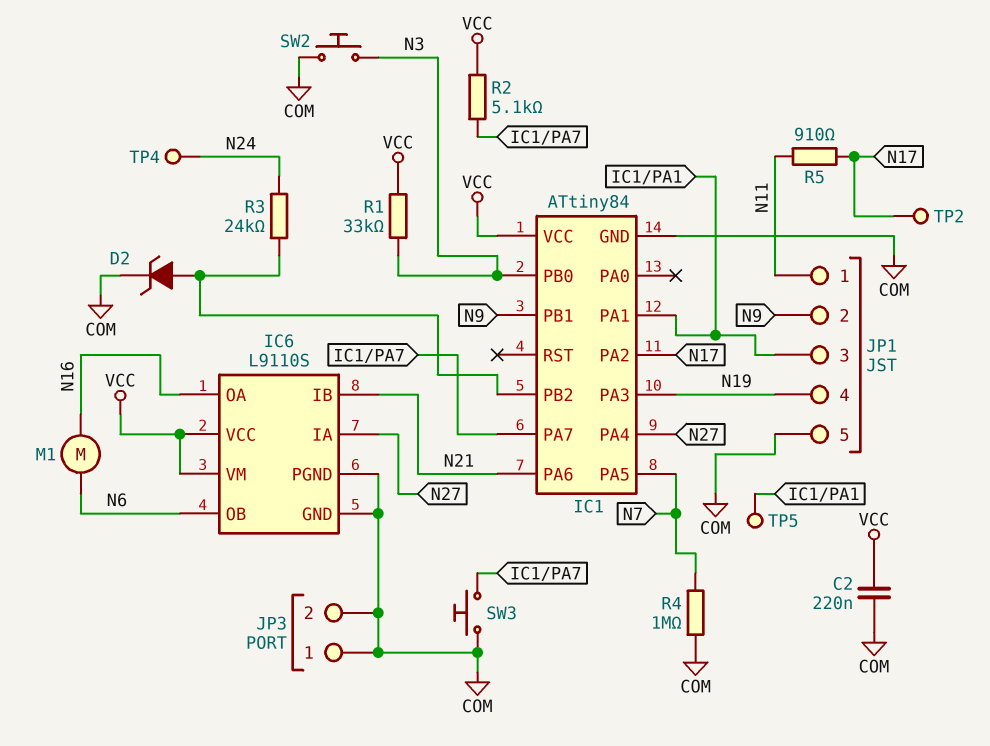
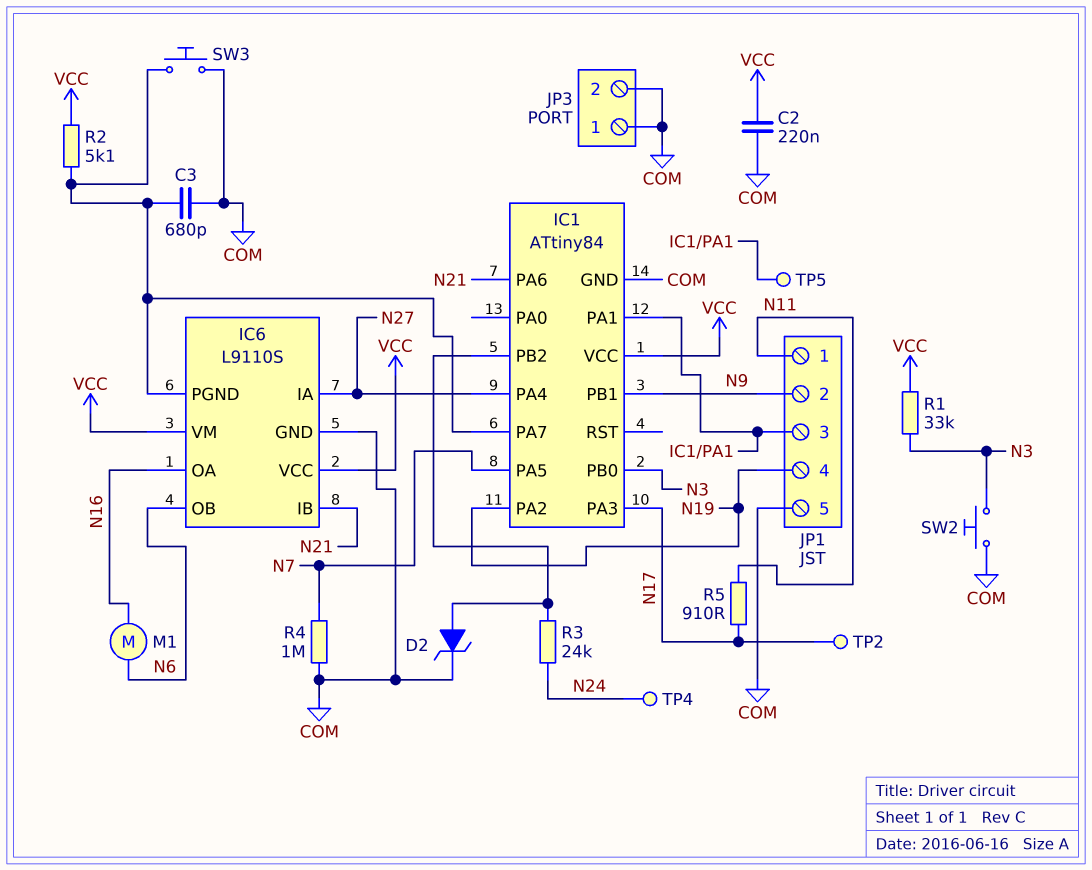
C3: none -> 680pF (COM, IC1/PA7)
IC1 pin PA2: N17 -> N19
IC1 pin PA3: N19 -> N17
IC6 pin PGND: COM -> IC1/PA7

